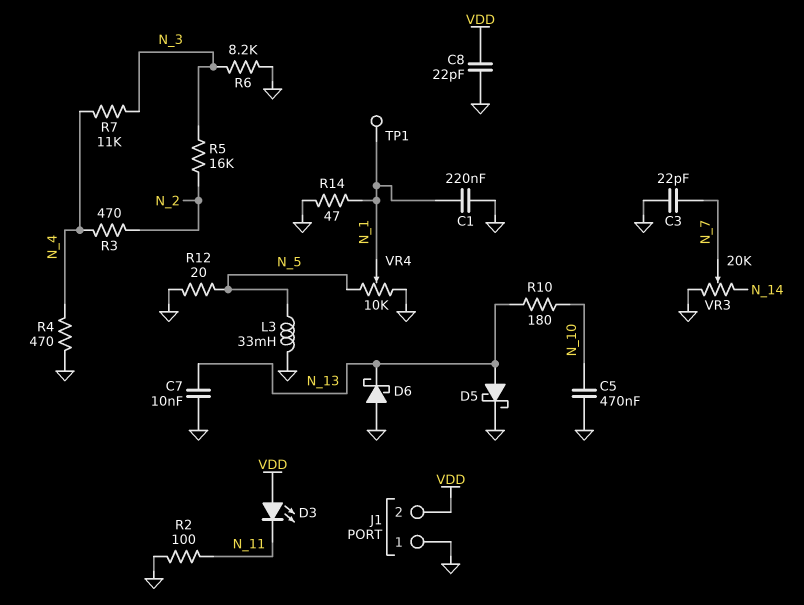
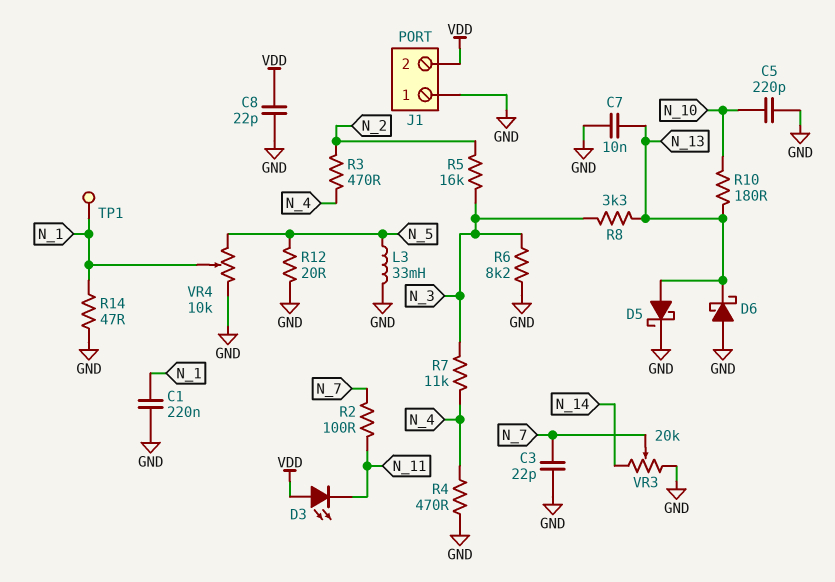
C5: 470nF (GND, N_10) -> 220pF (GND, N_10)
R2: 100 (GND, N_11) -> 100 (N_7, N_11)
R8: none -> 3.3k (N_3, N_13)

